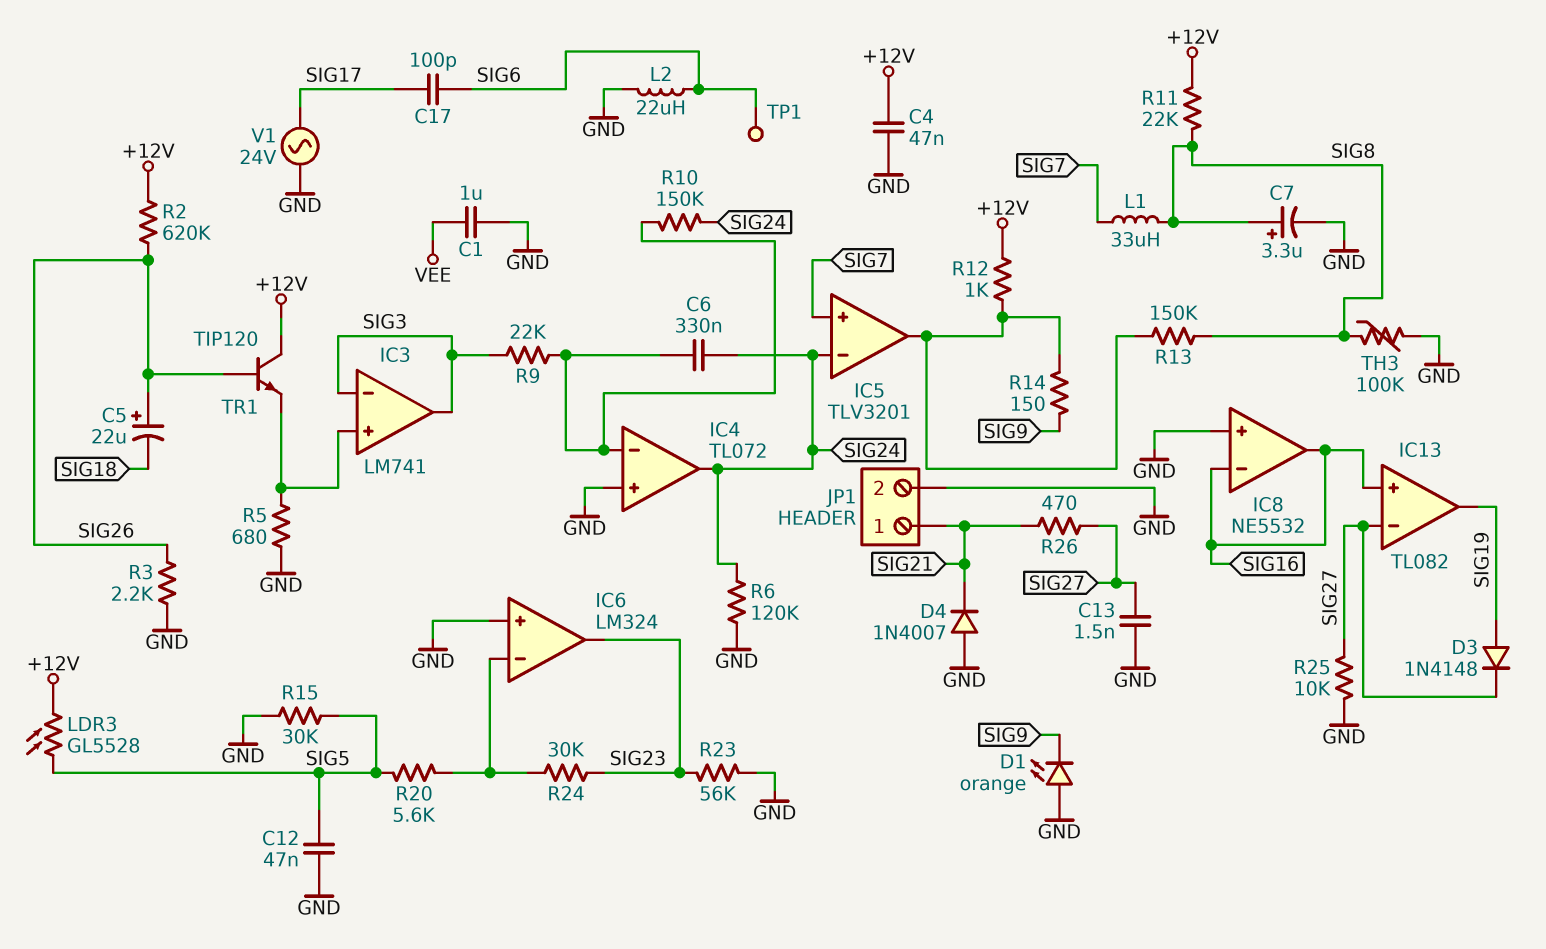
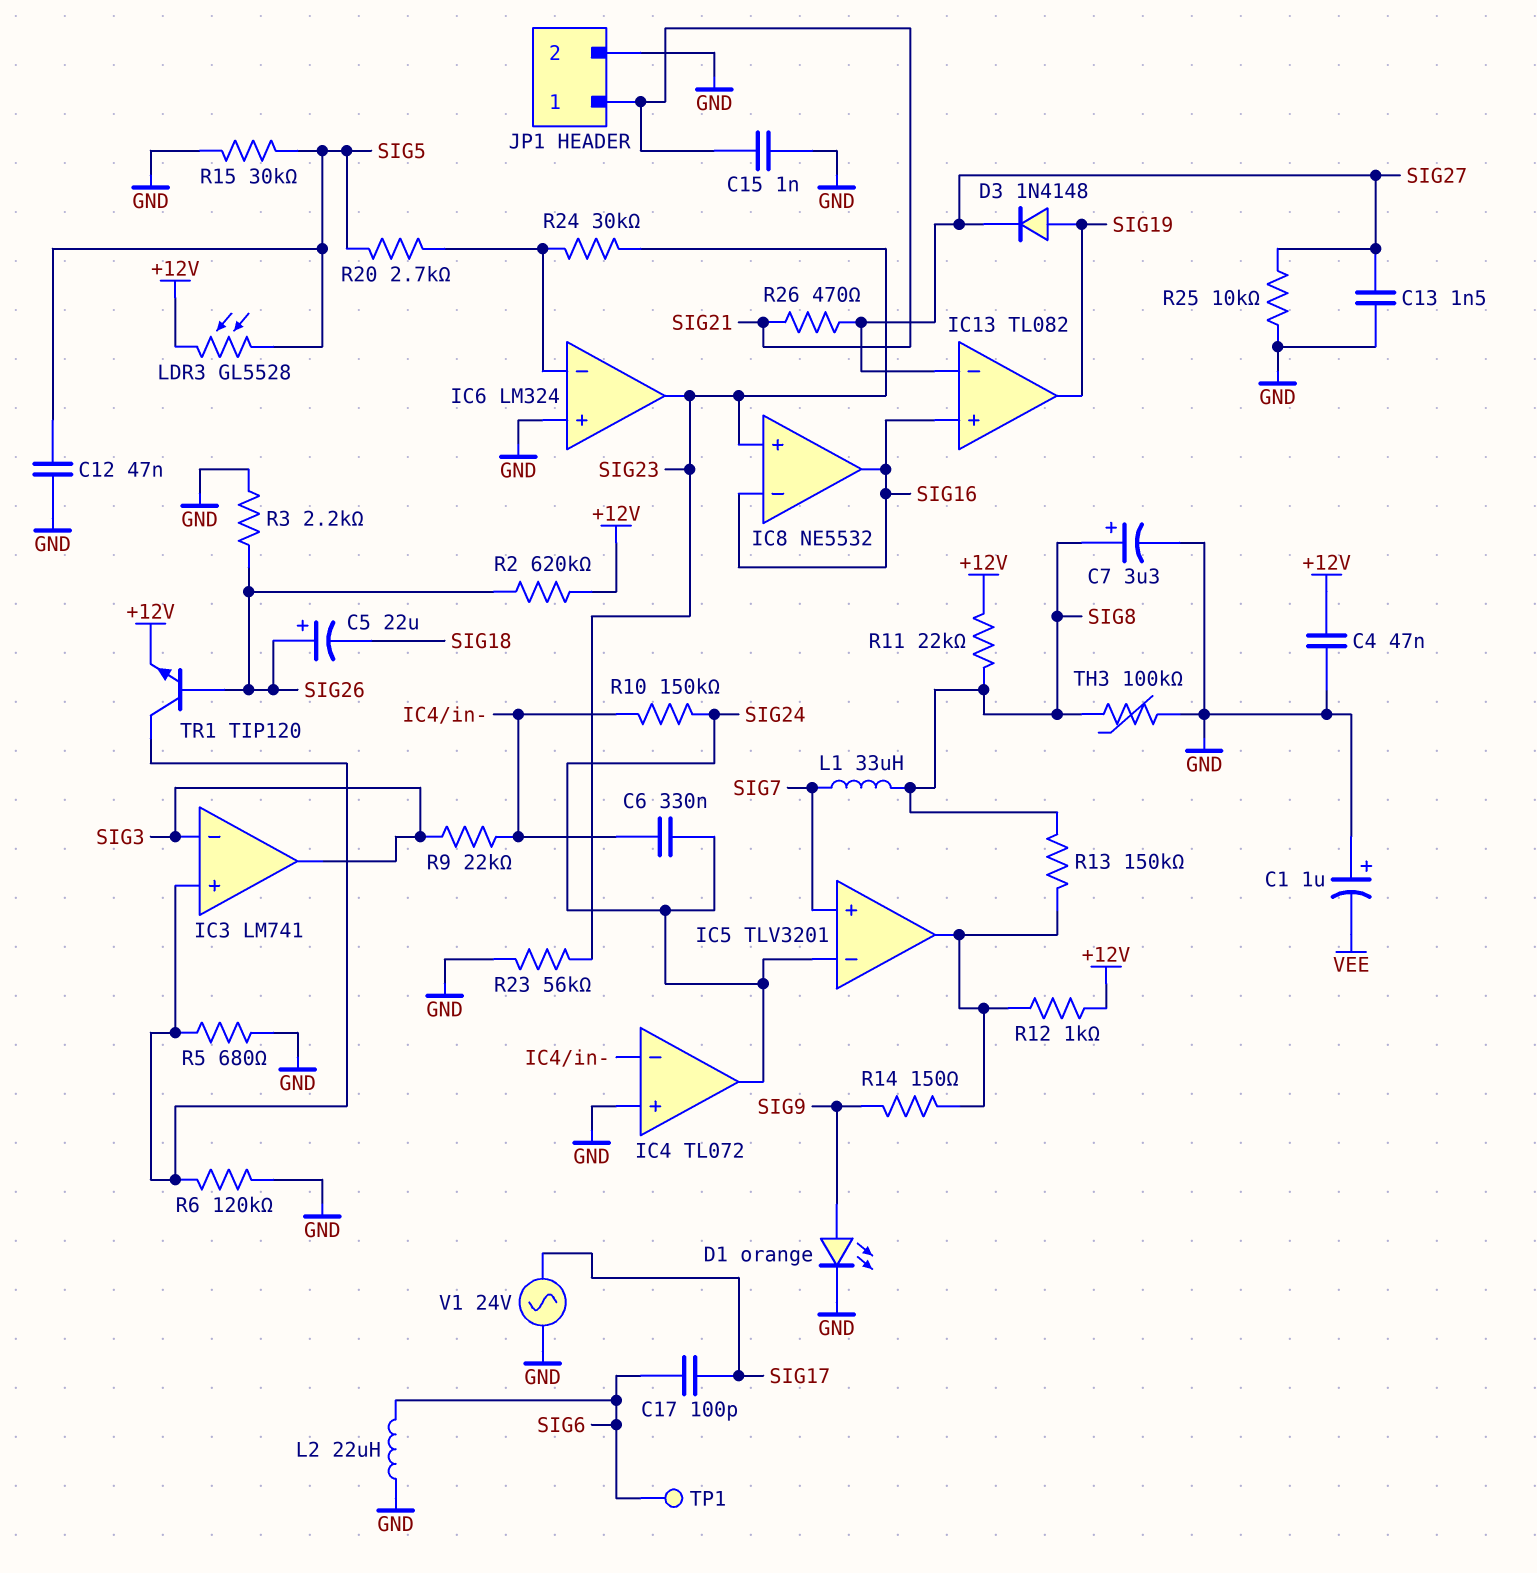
C1: 1uF (GND, VEE) -> 1uF (plus GND, minus VEE)
C15: none -> 1nF (GND, SIG21)
D1: LED orange (A GND, K SIG9) -> LED orange (A SIG9, K GND)
D4: diode 1N4007 (A GND, K SIG21) -> none
IC8 pin in+: GND -> SIG23
R6: 120k (GND, SIG24) -> 120k (GND, IC3/in+)
R20: 5.6k (IC6/in-, SIG5) -> 2.7k (IC6/in-, SIG5)
TR1: NPN TIP120 (B SIG26, C +12V, E IC3/in+) -> NPN TIP120 (B SIG26, C IC3/in+, E +12V)

